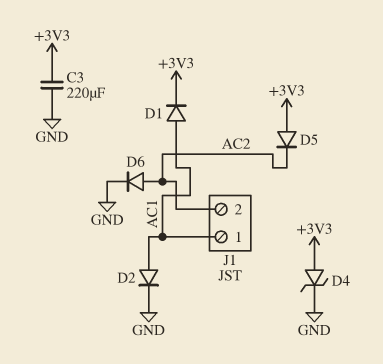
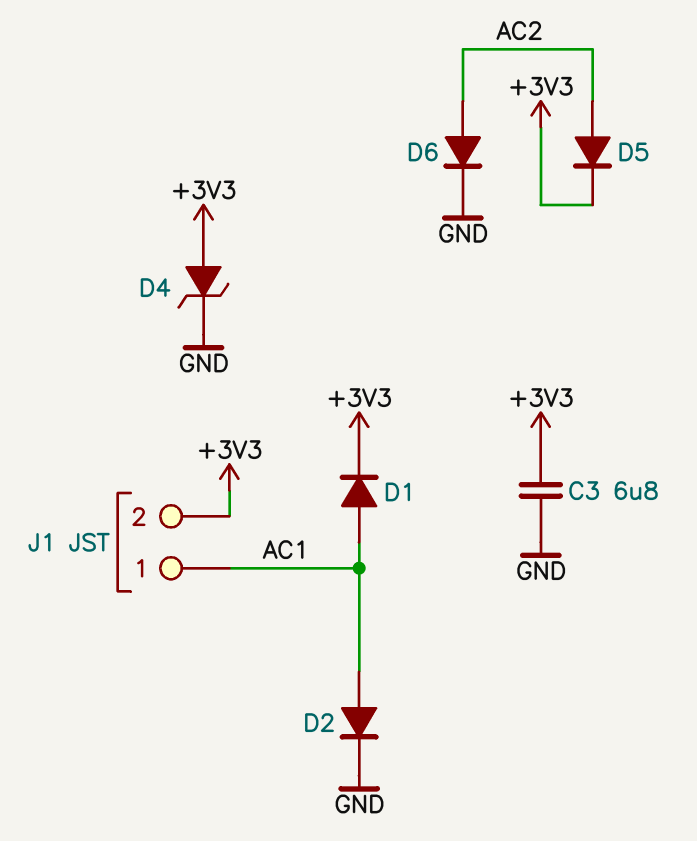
C3: 220uF (+3V3, GND) -> 6.8uF (+3V3, GND)
D5: diode (A +3V3, K AC2) -> diode (A AC2, K +3V3)
J1 pin 2: AC2 -> +3V3

